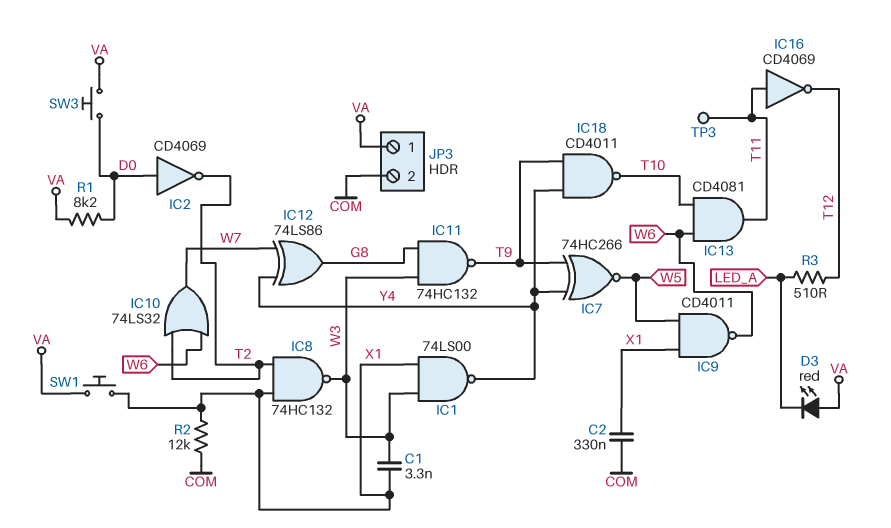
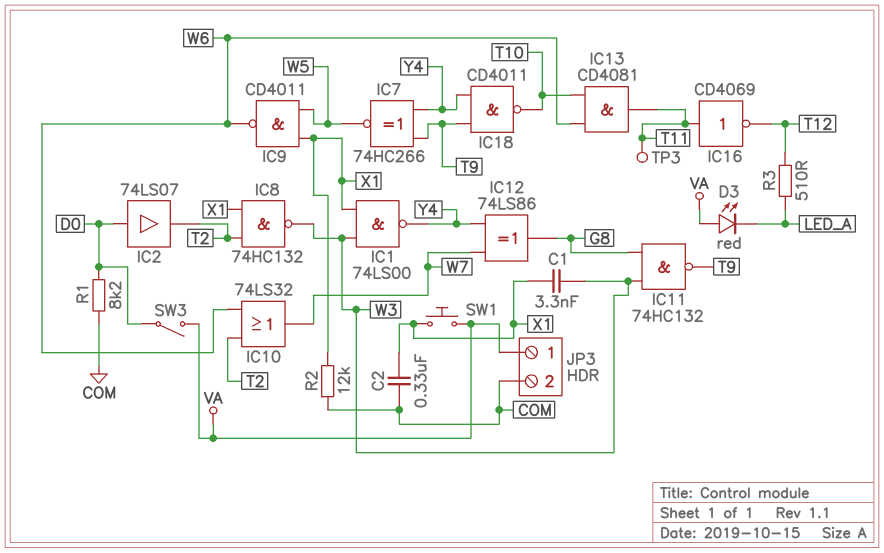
IC2: NOT CD4069 (in D0, out T2) -> buffer 74LS07 (in D0, out T2)
R1: 8.2k (D0, VA) -> 8.2k (COM, D0)
SW3: button (D0, VA) -> switch (D0, VA)

